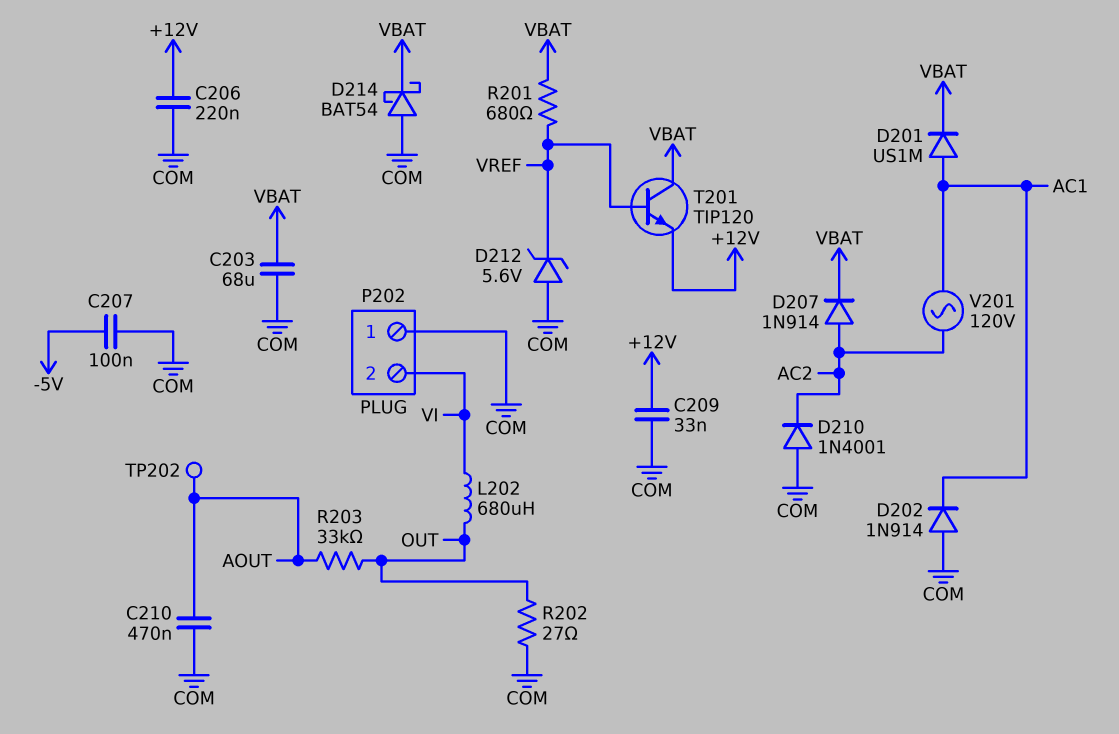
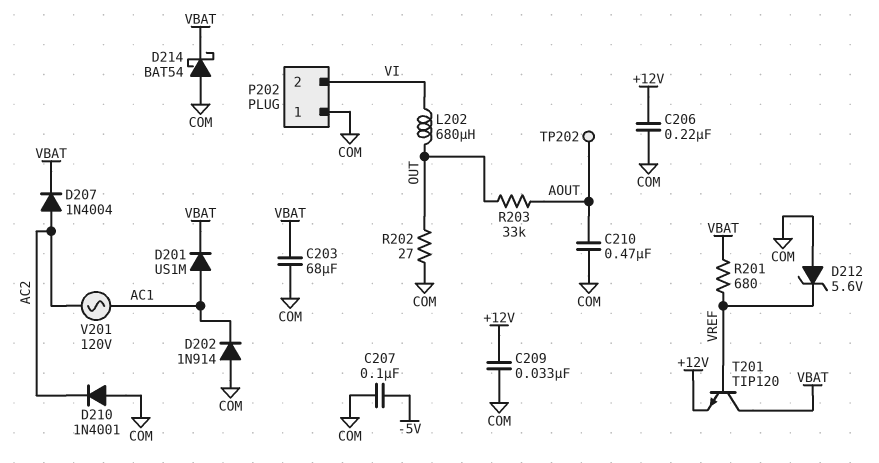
D207: diode 1N914 (A AC2, K VBAT) -> diode 1N4004 (A AC2, K VBAT)

